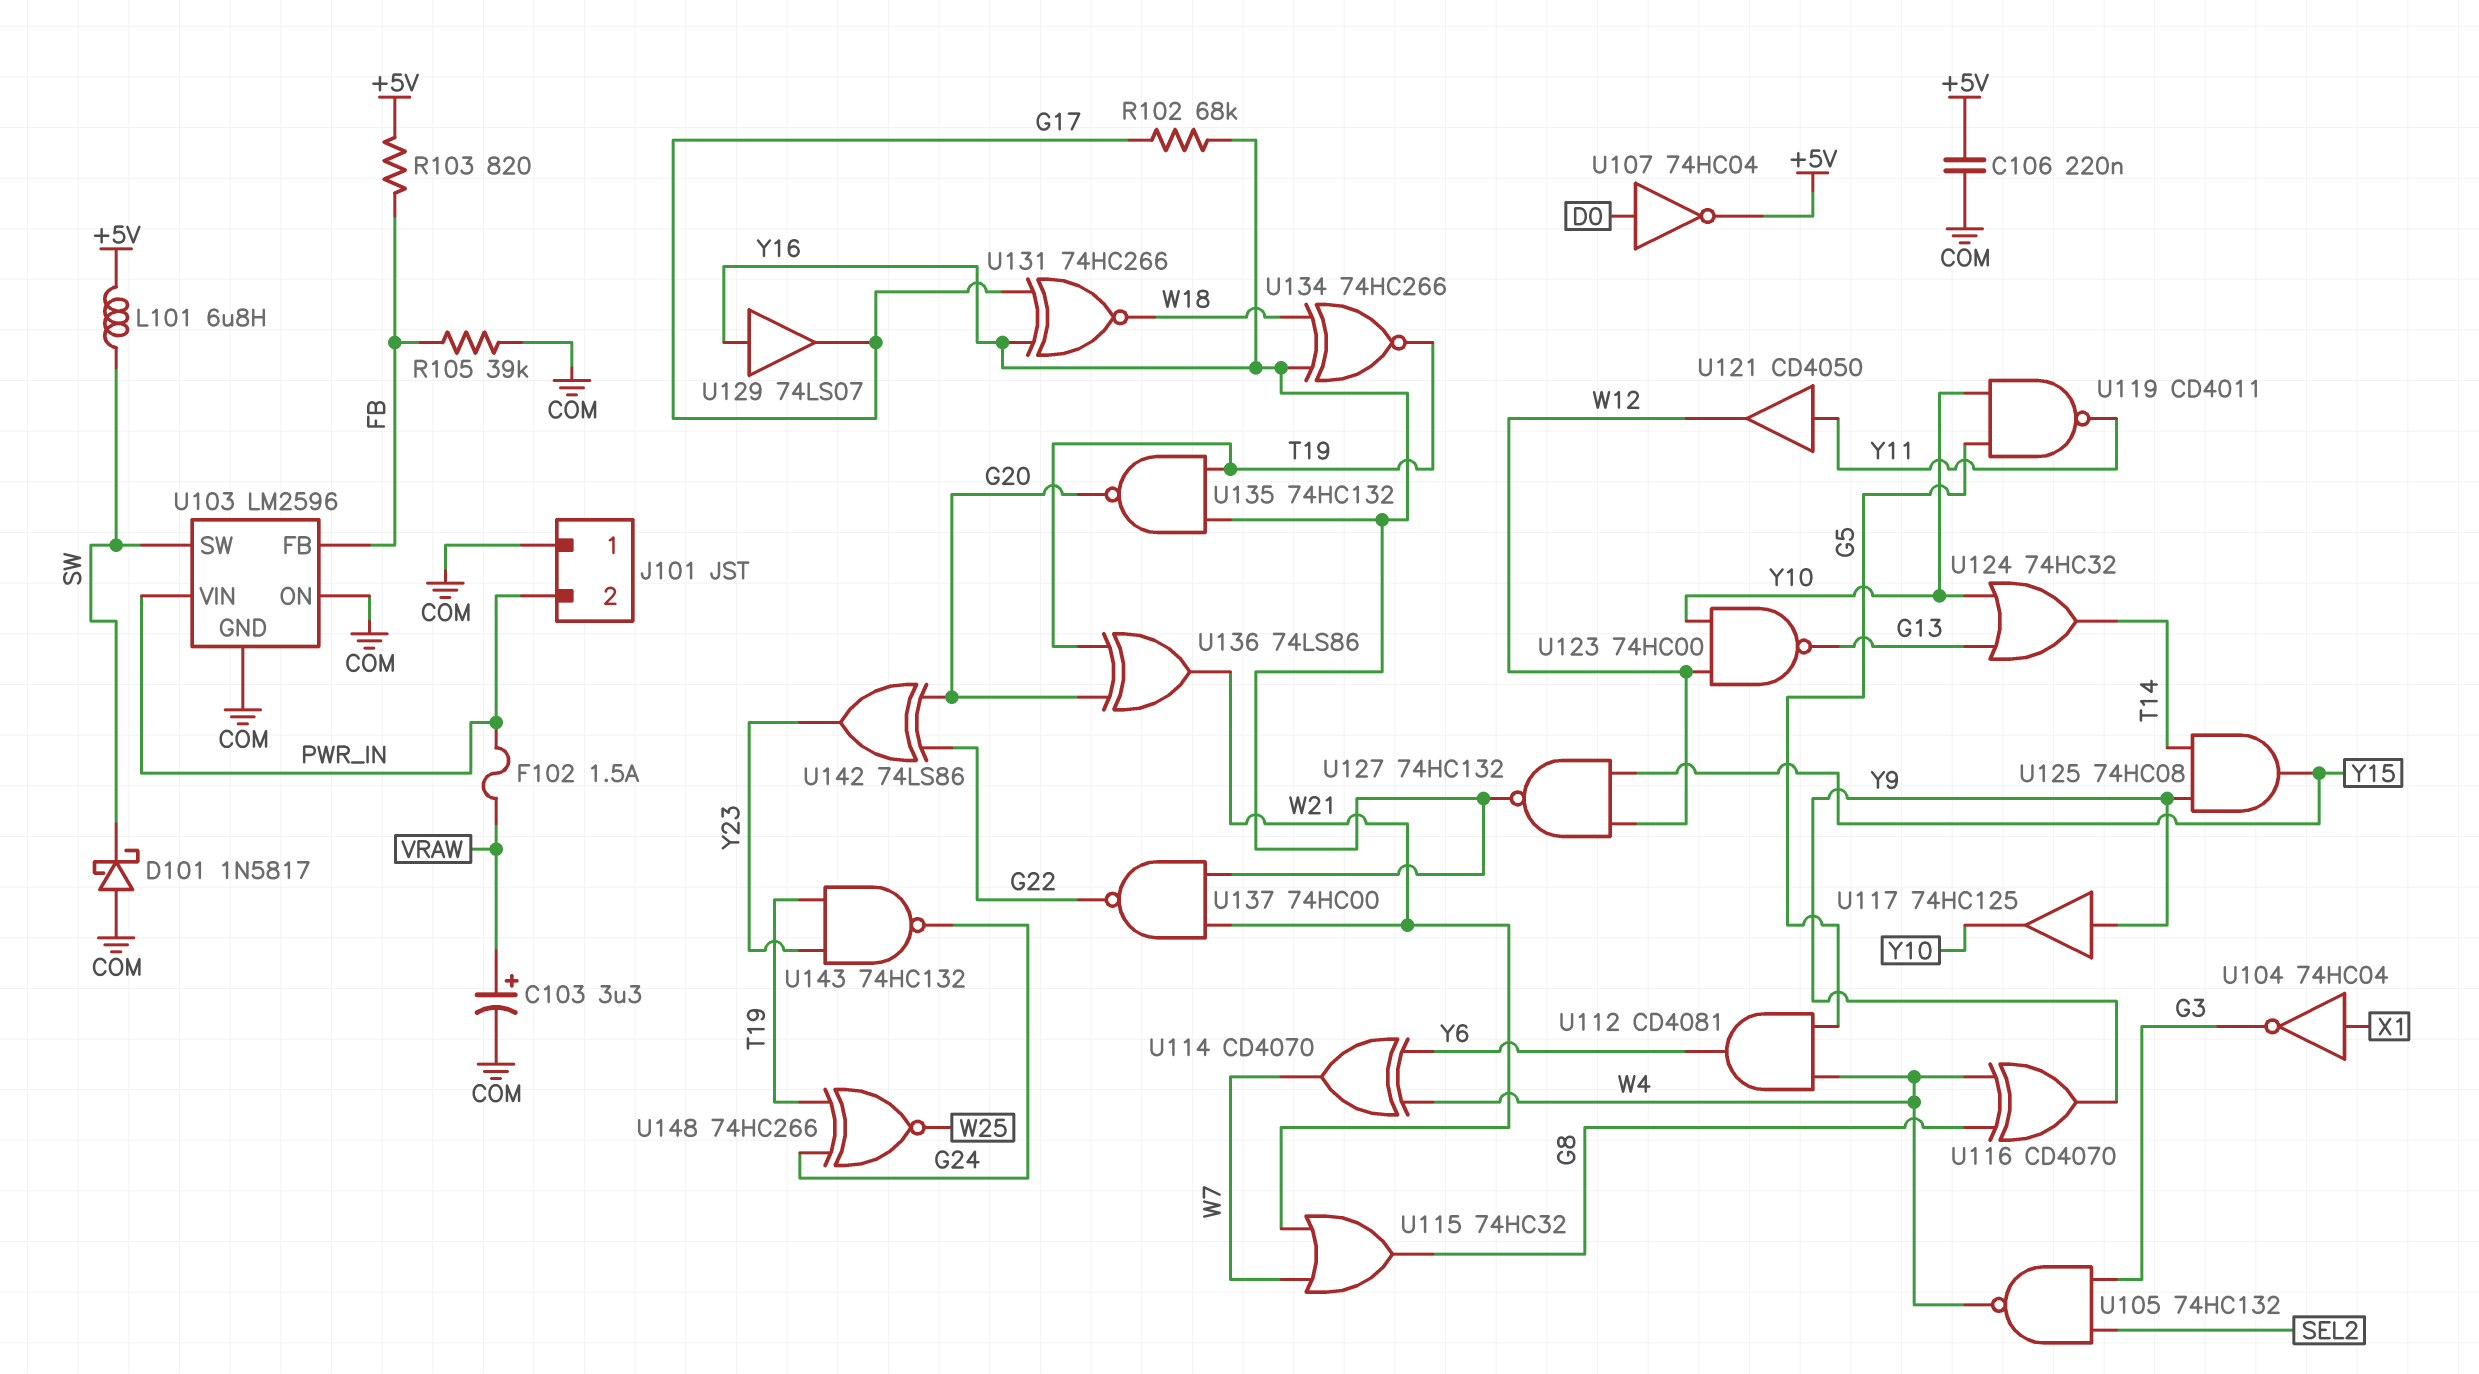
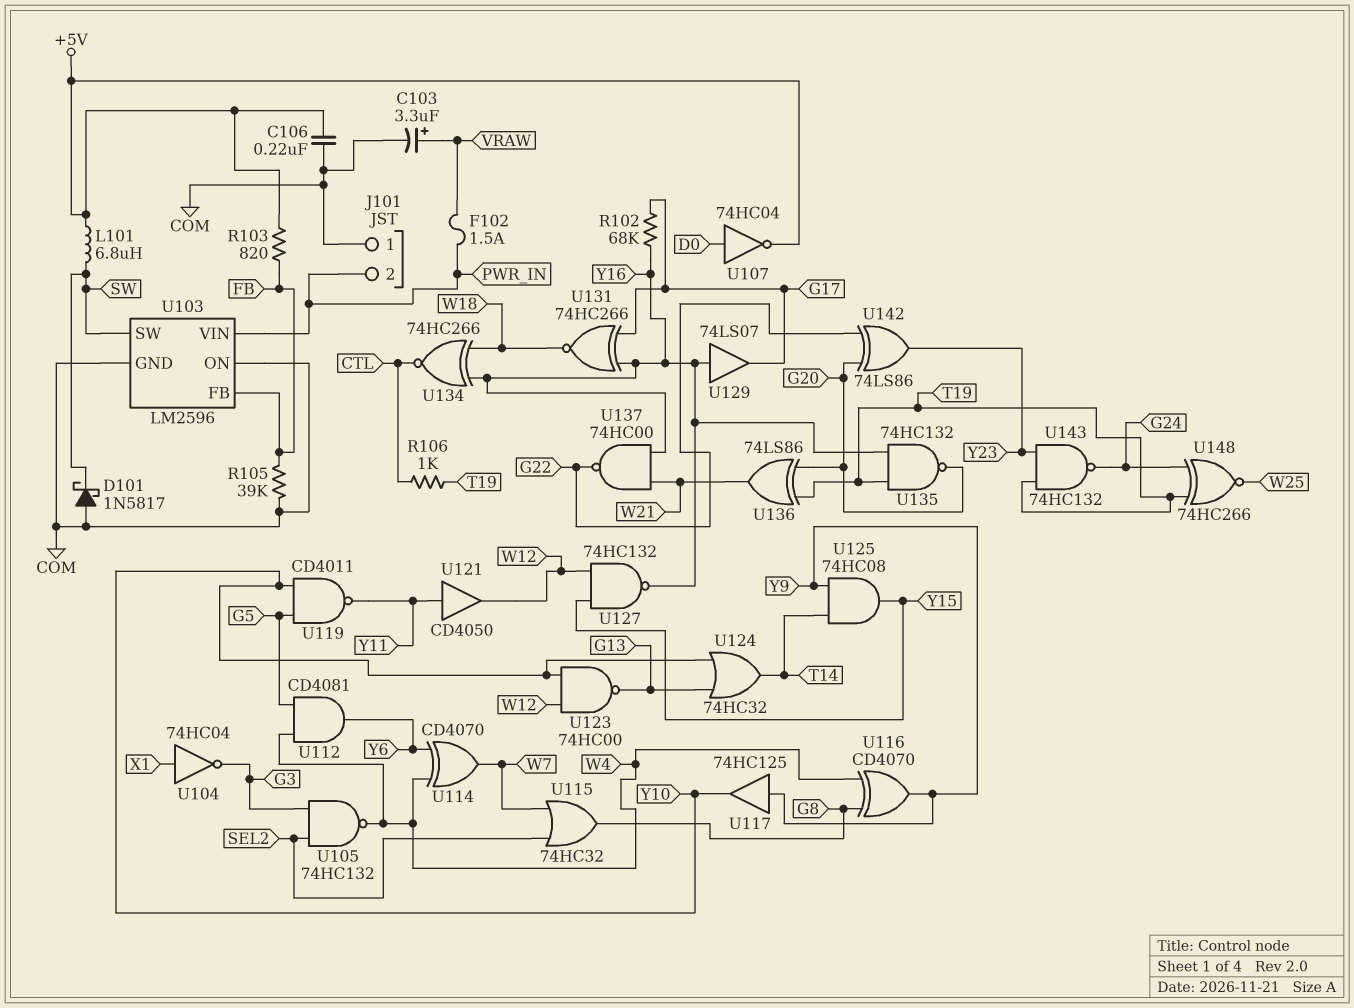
R106: none -> 1k (CTL, T19)
U115: OR 74HC32 (in W7, in W21, out G8) -> OR 74HC32 (in SEL2, in W7, out G8)
U134: XNOR 74HC266 (in W18, in Y16, out T19) -> XNOR 74HC266 (in W18, in Y16, out CTL)

